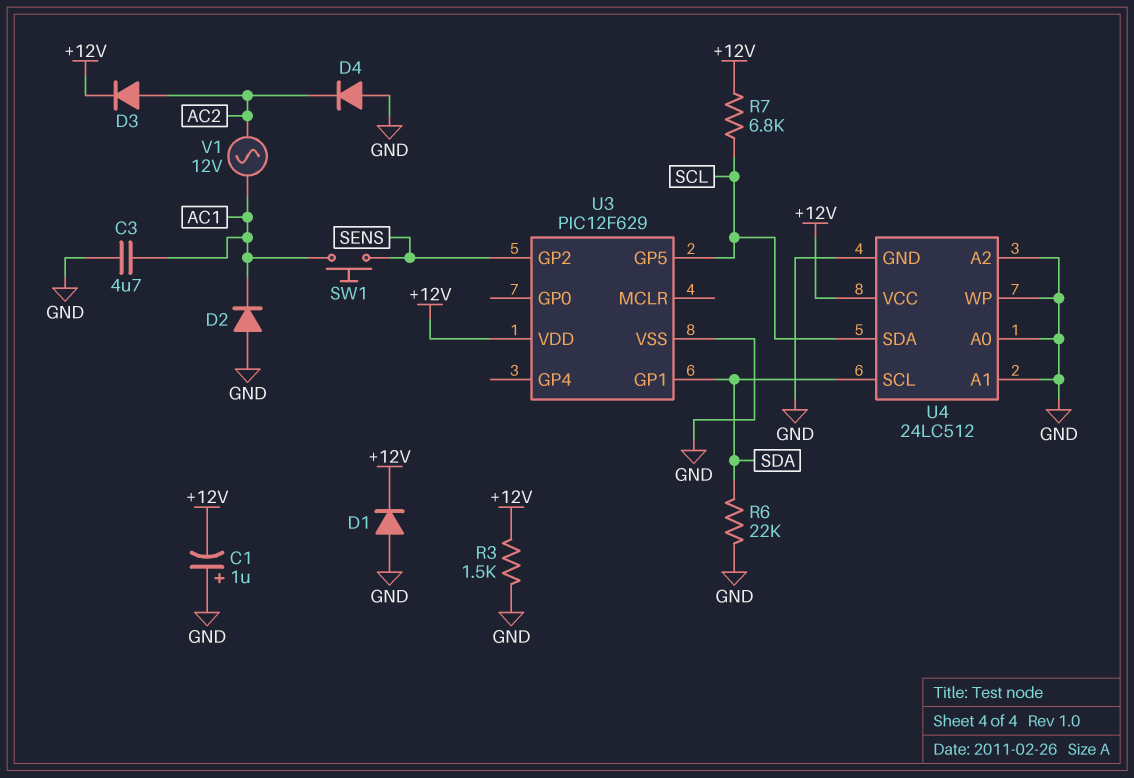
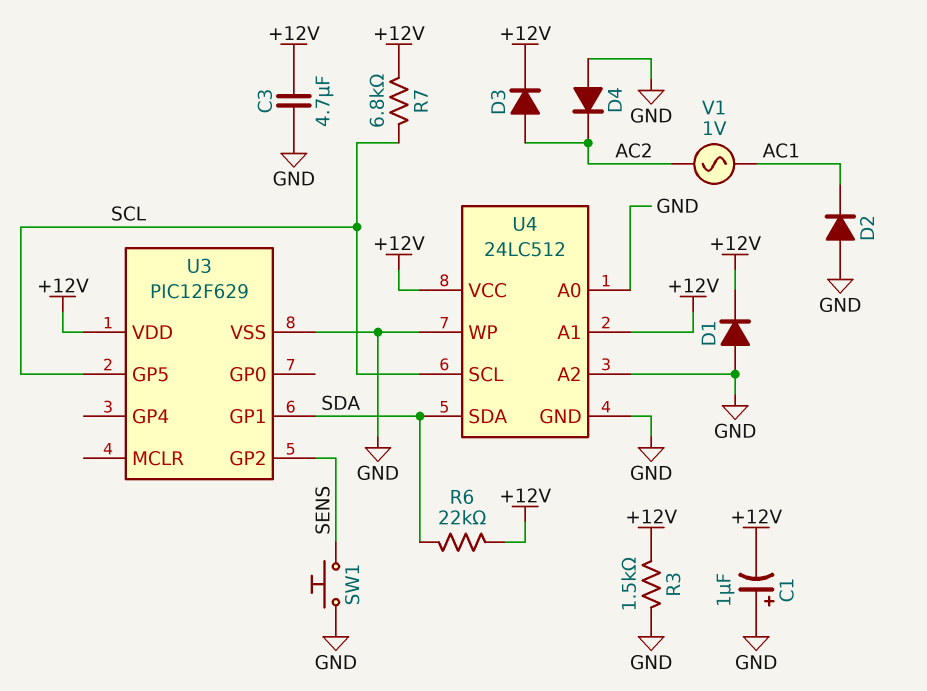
C3: 4.7uF (AC1, GND) -> 4.7uF (+12V, GND)
R6: 22k (GND, SDA) -> 22k (+12V, SDA)
SW1: button (AC1, SENS) -> button (GND, SENS)
U4 pin A1: GND -> +12V
U4 pin SCL: SDA -> SCL
U4 pin SDA: SCL -> SDA
V1: AC 12V (AC1, AC2) -> AC 1V (AC1, AC2)

